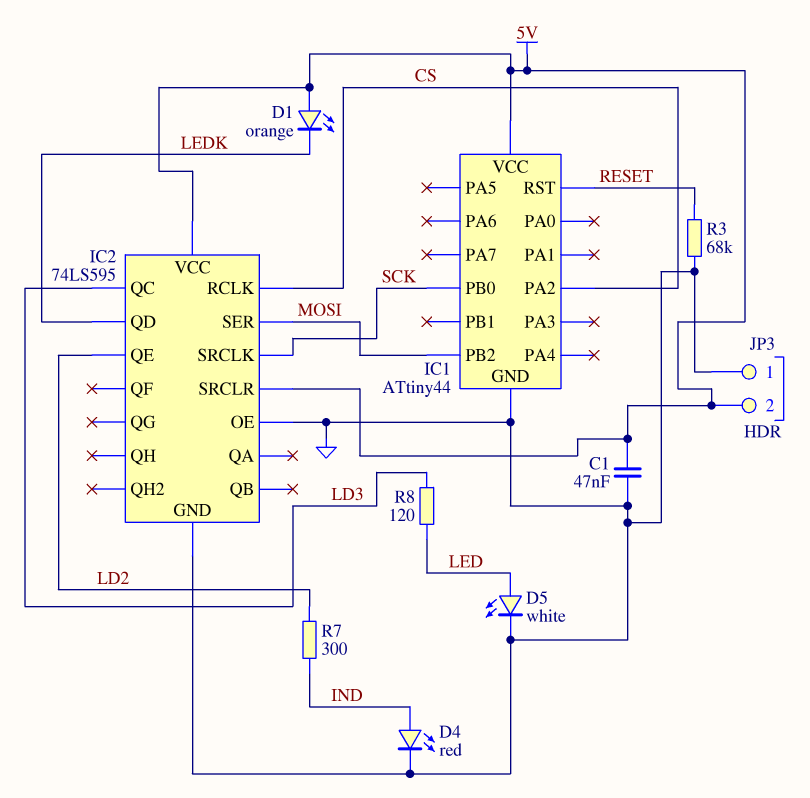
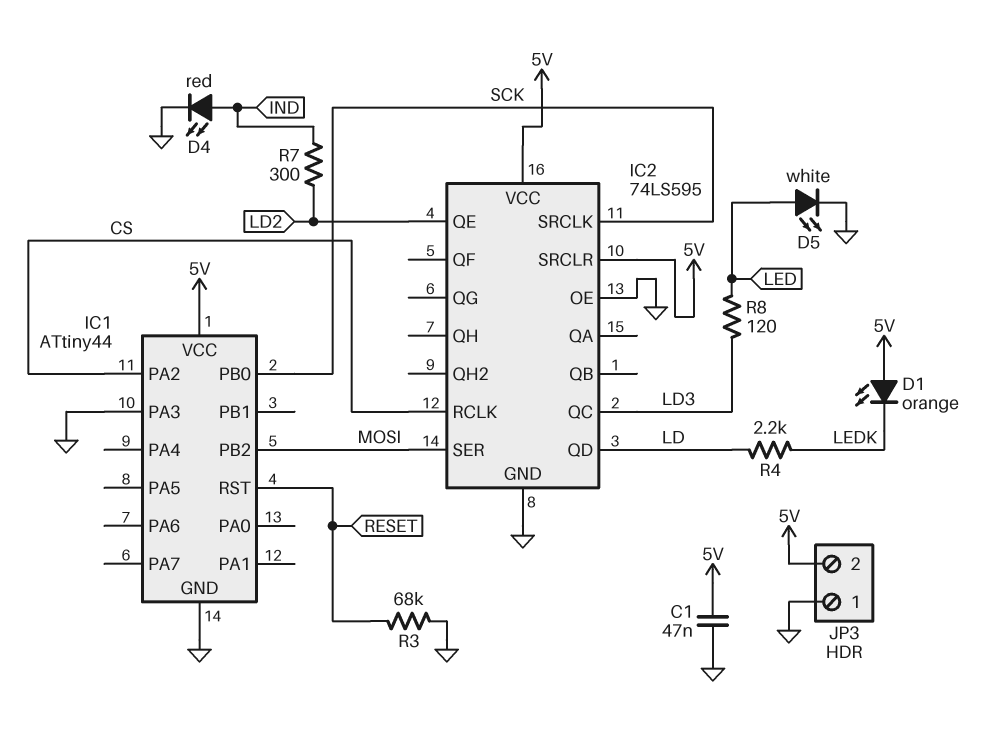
IC1 pin PA3: none -> GND
IC2 pin QD: LEDK -> LD
R4: none -> 2.2k (LD, LEDK)

